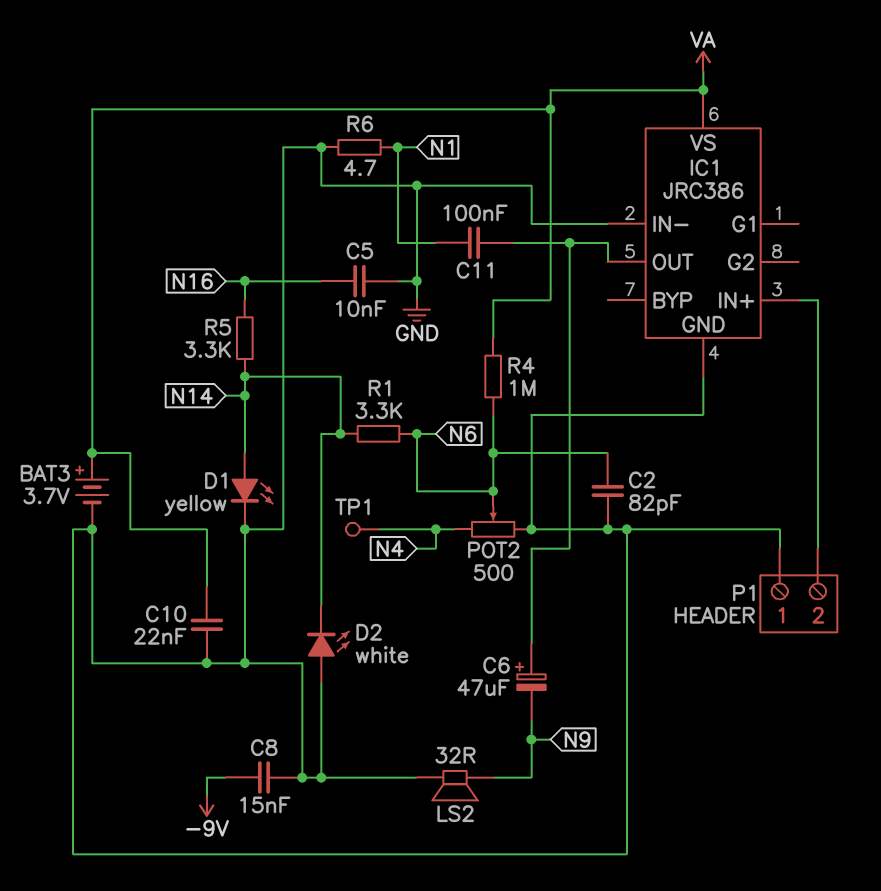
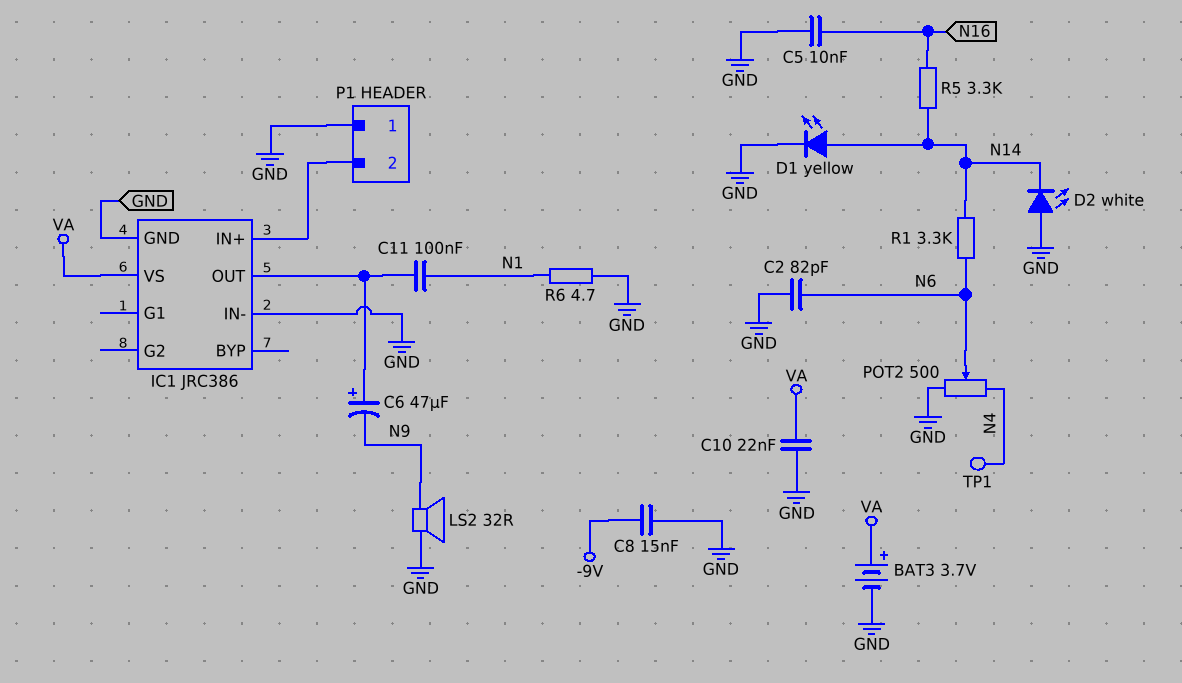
R4: 1M (N6, VA) -> none

